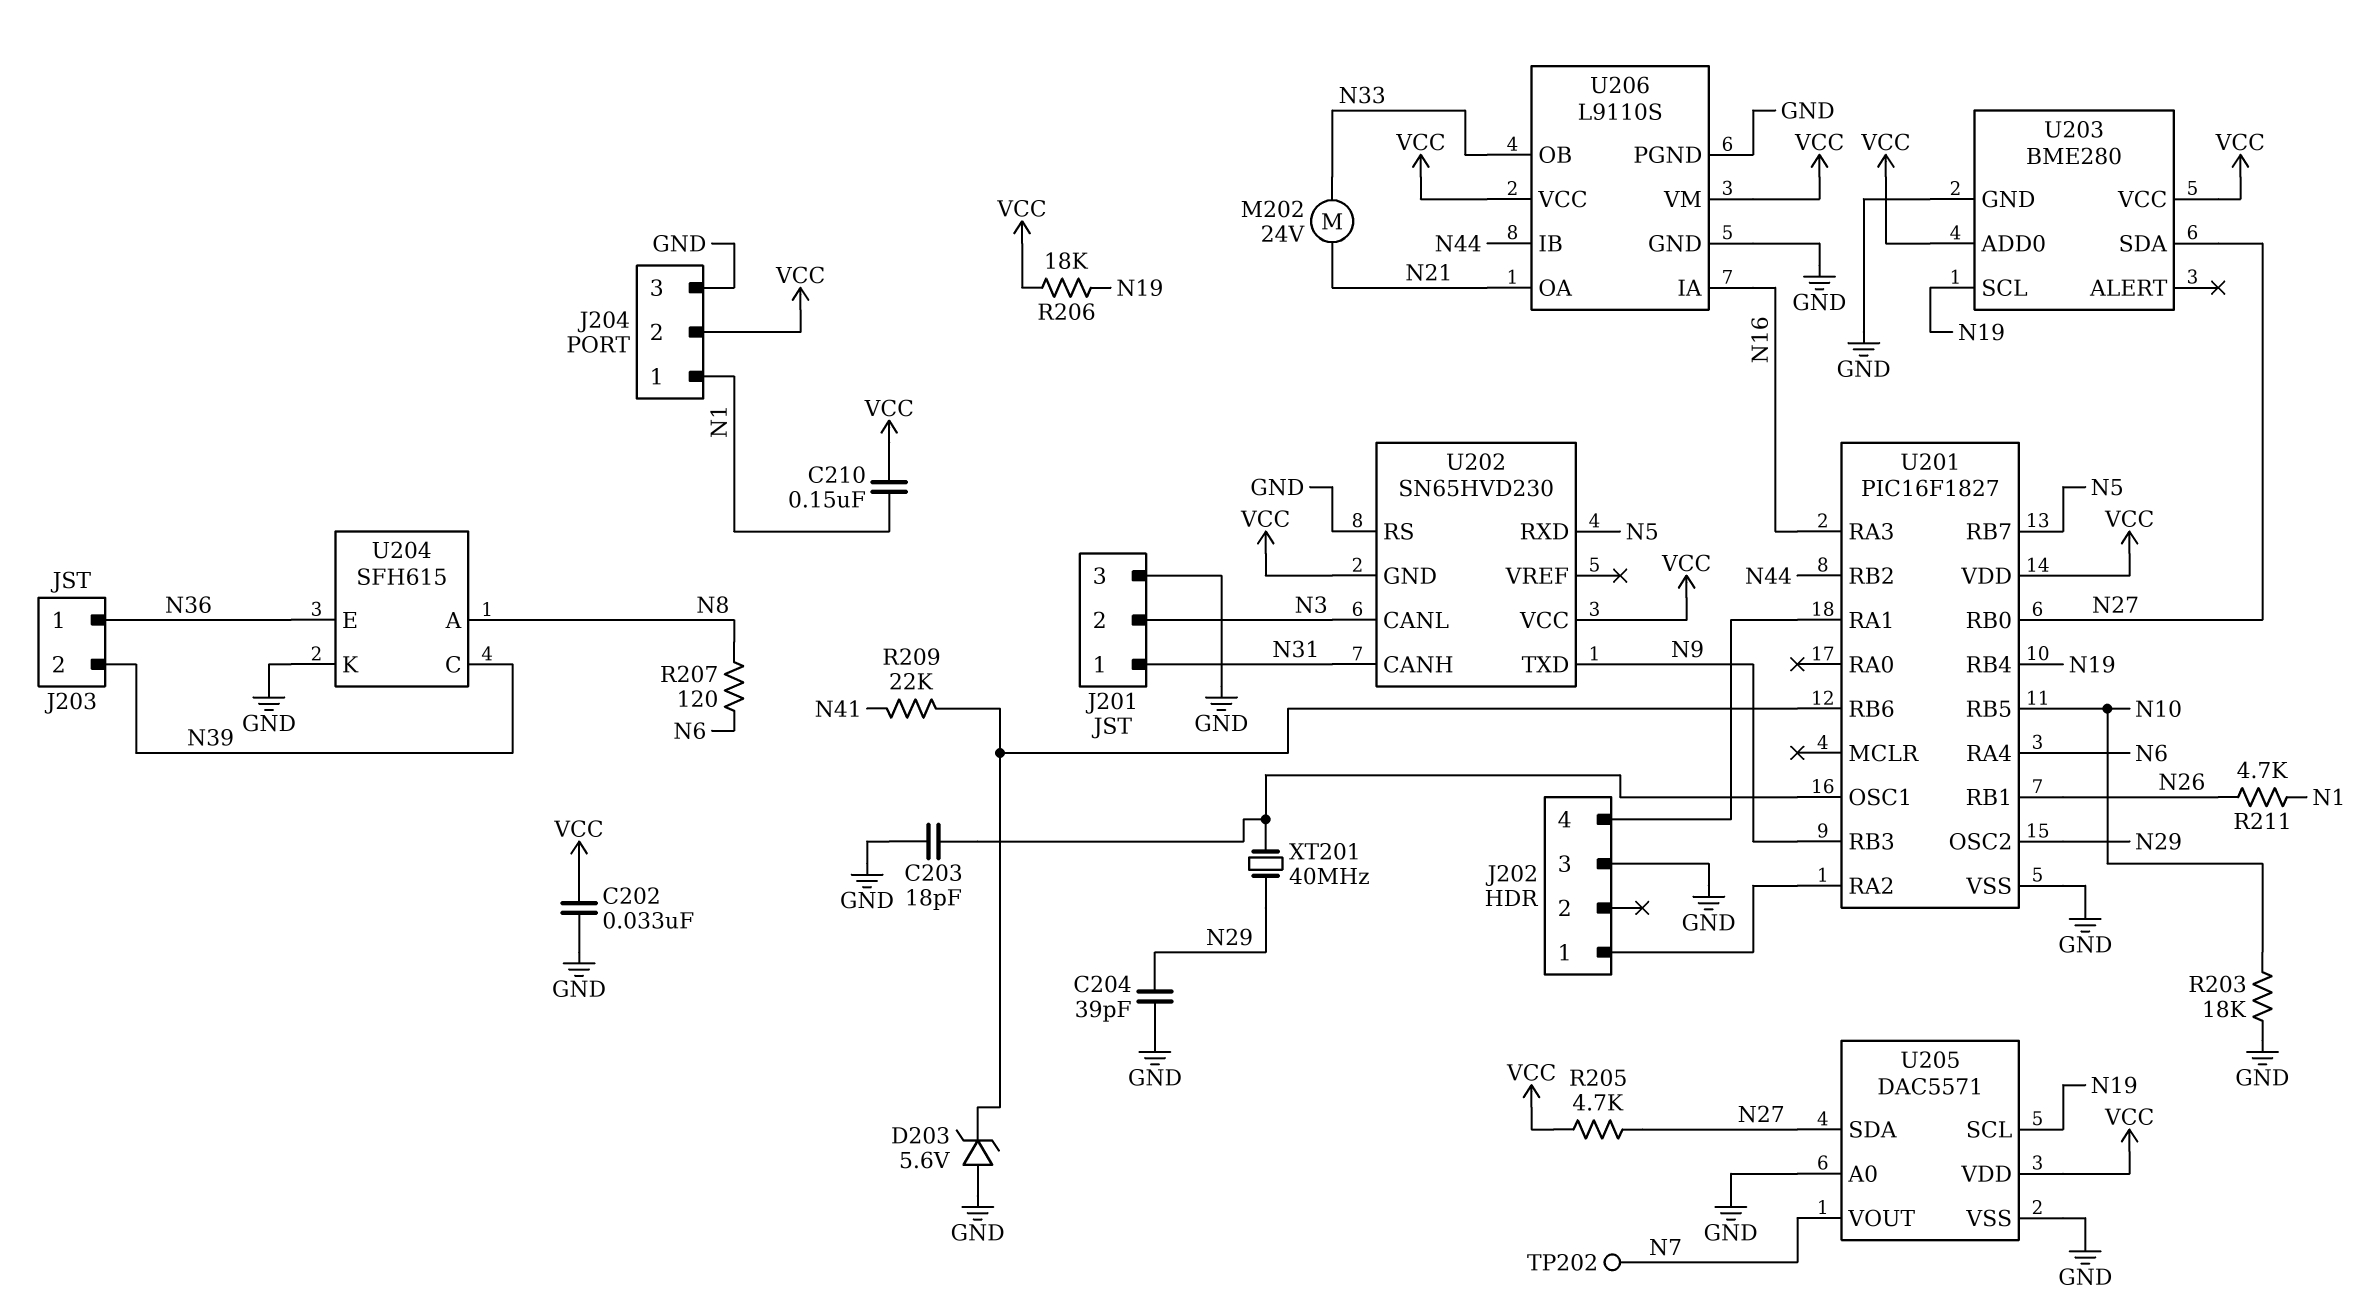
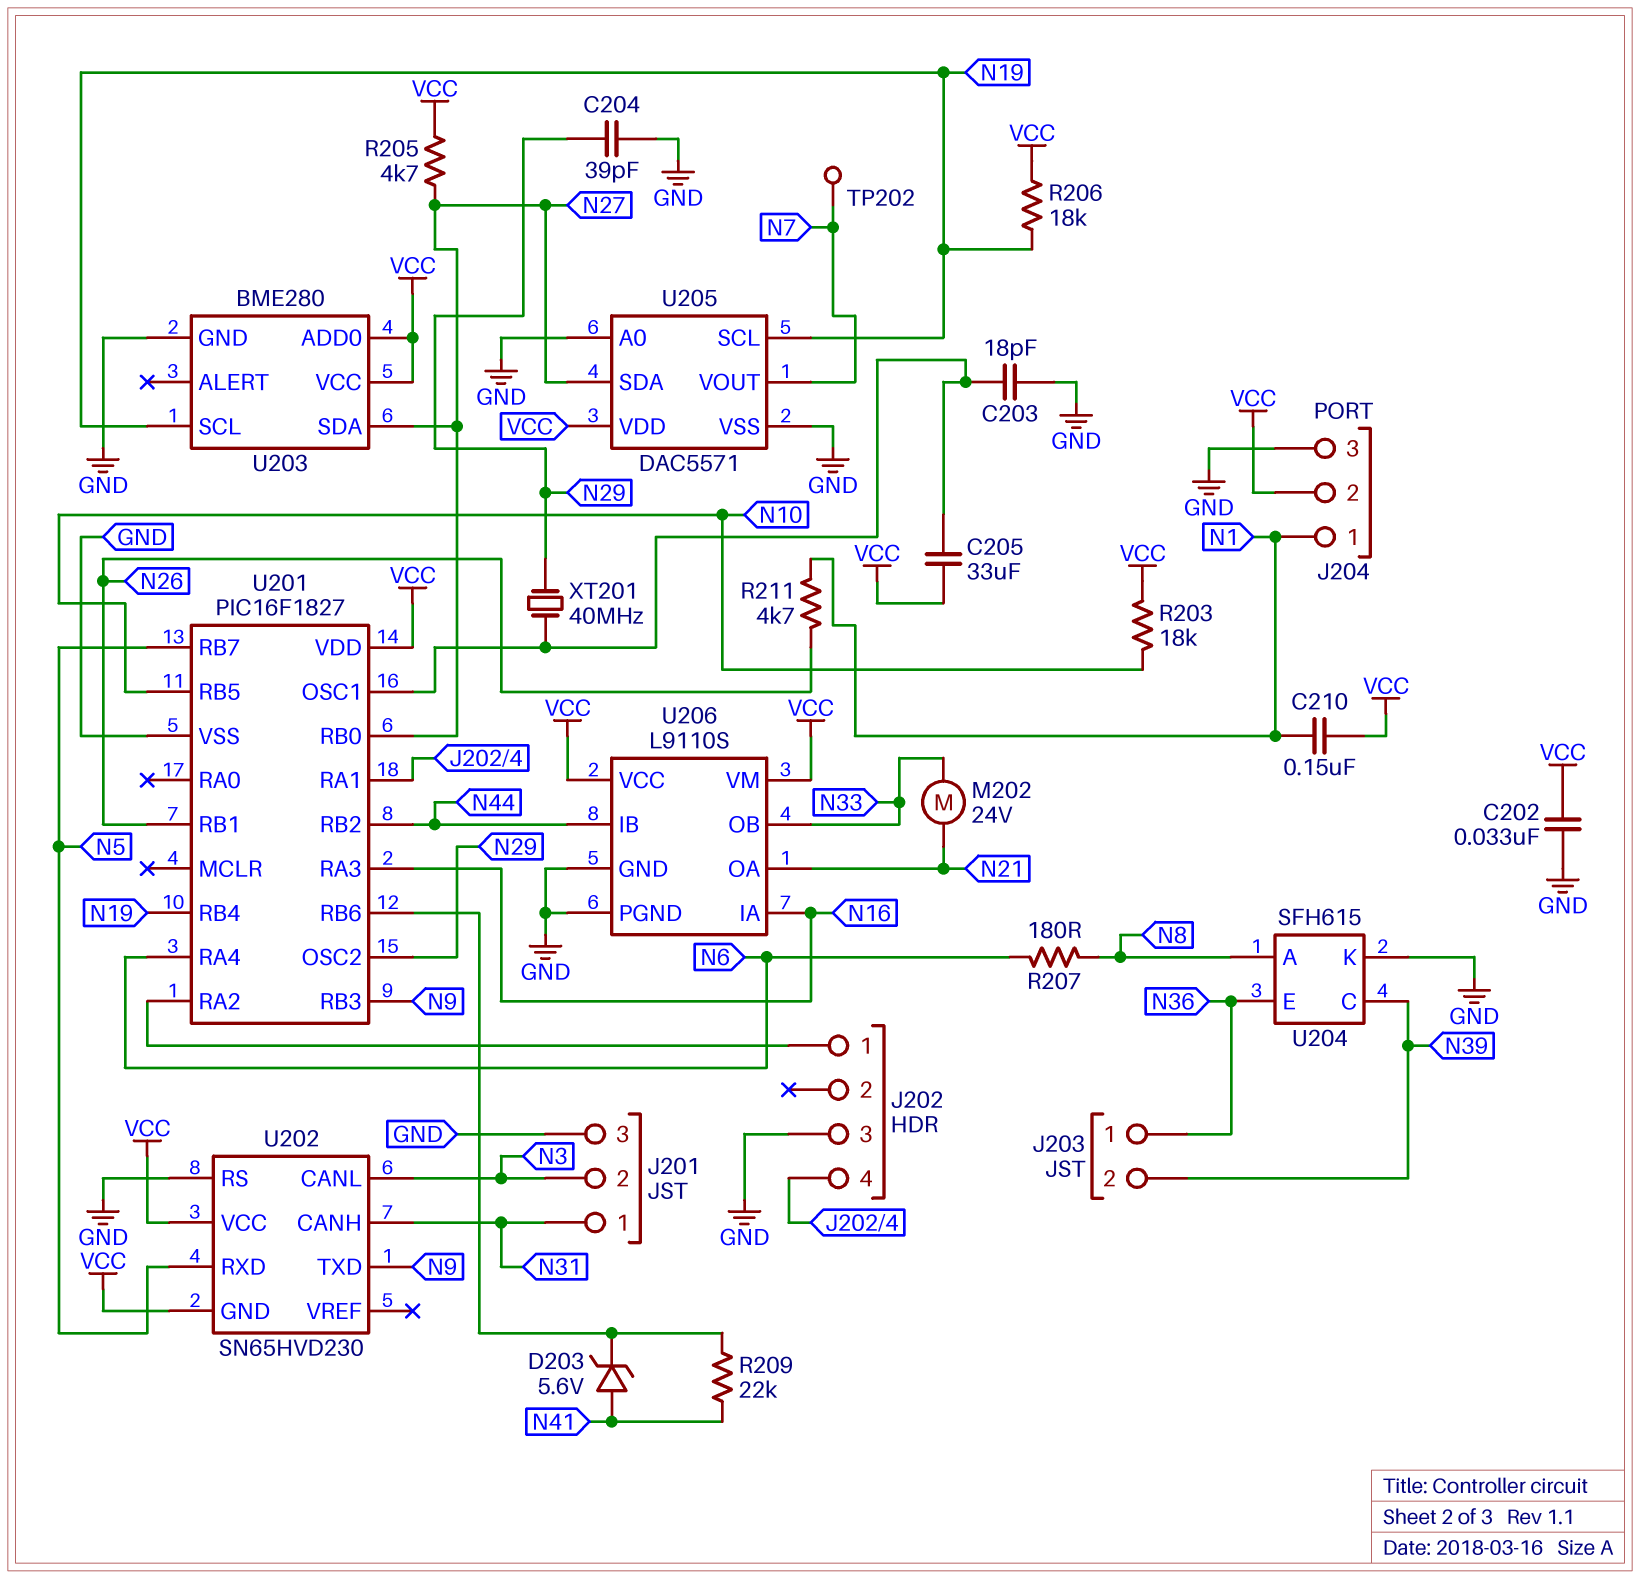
C205: none -> 33uF (U201/OSC1, VCC)
D203: zener 5.6V (A GND, K U201/RB6) -> zener 5.6V (A N41, K U201/RB6)
R203: 18k (GND, N10) -> 18k (N10, VCC)
R207: 120 (N6, N8) -> 180 (N6, N8)

